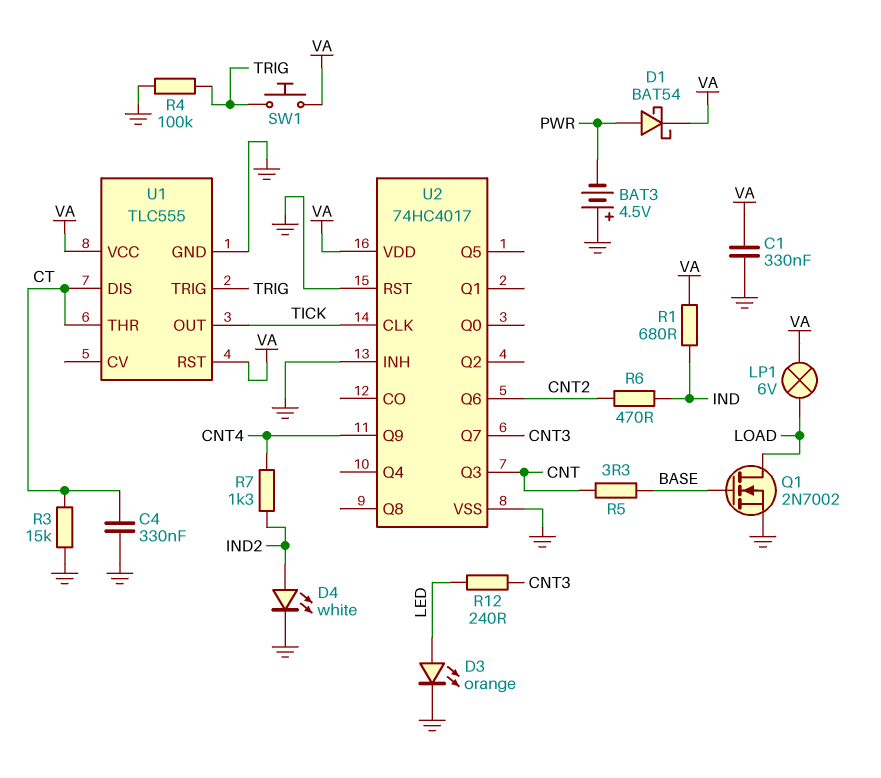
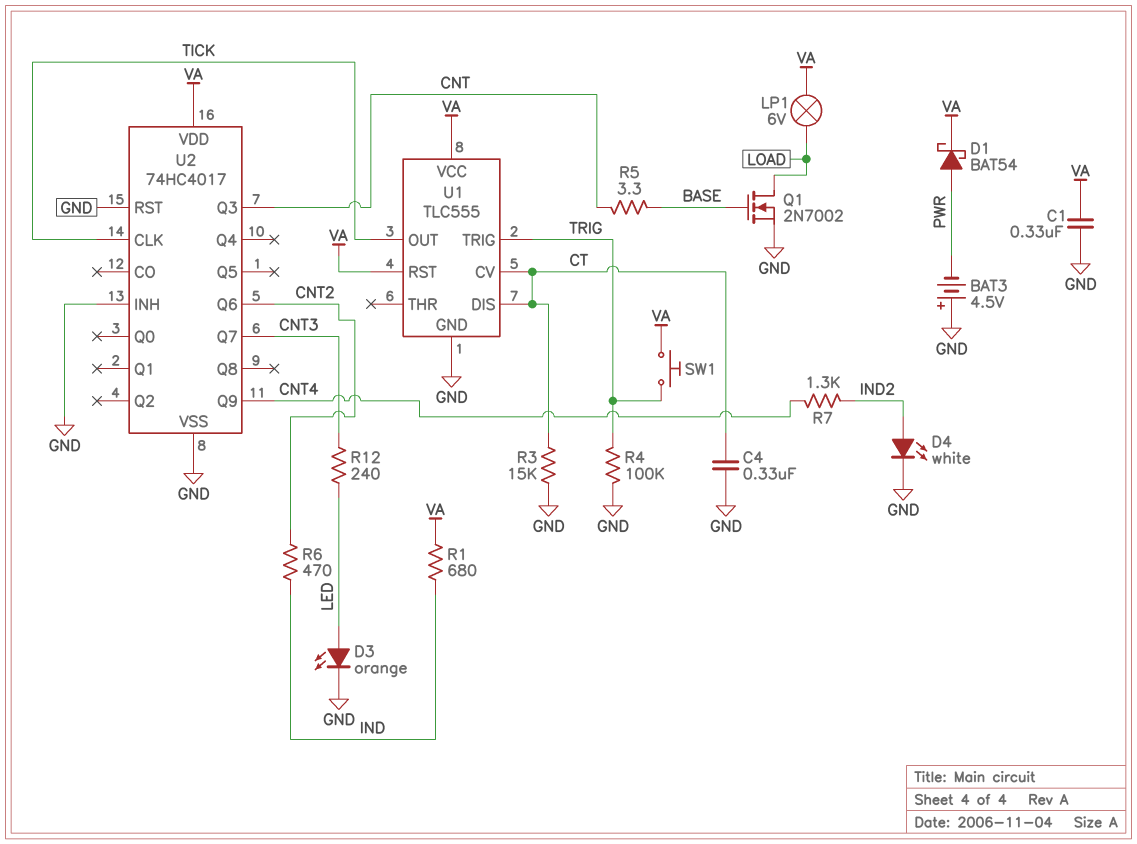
U1 pin CV: none -> CT
U1 pin THR: CT -> none

